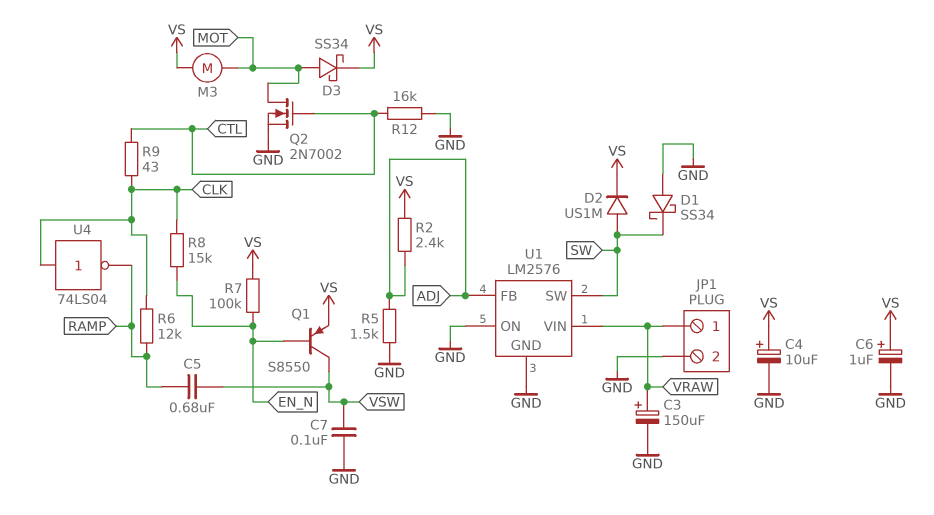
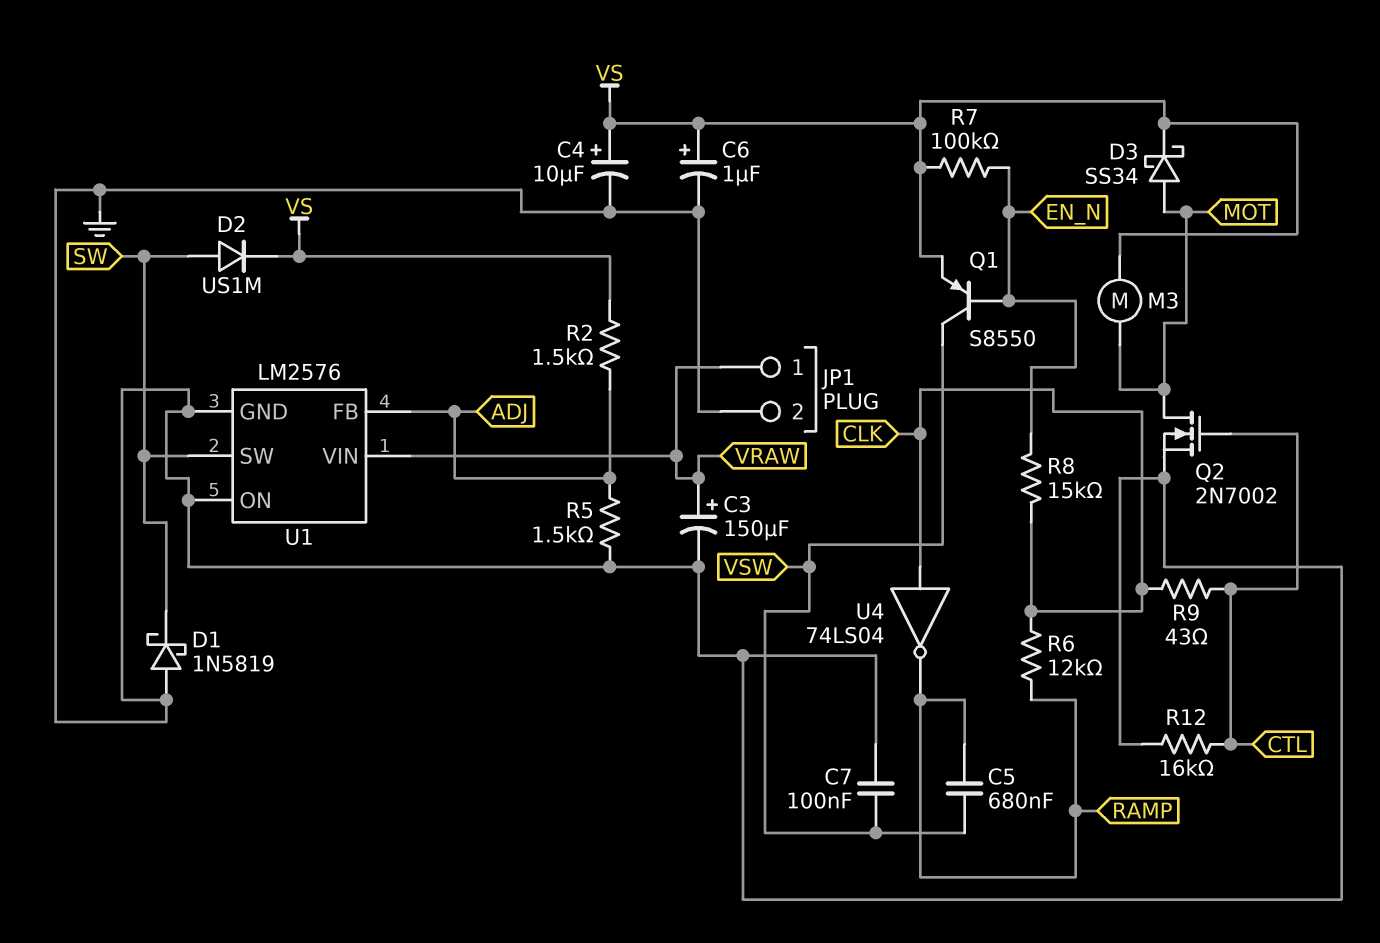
D1: schottky SS34 (A GND, K SW) -> schottky 1N5819 (A GND, K SW)
R2: 2.4k (ADJ, VS) -> 1.5k (ADJ, VS)

